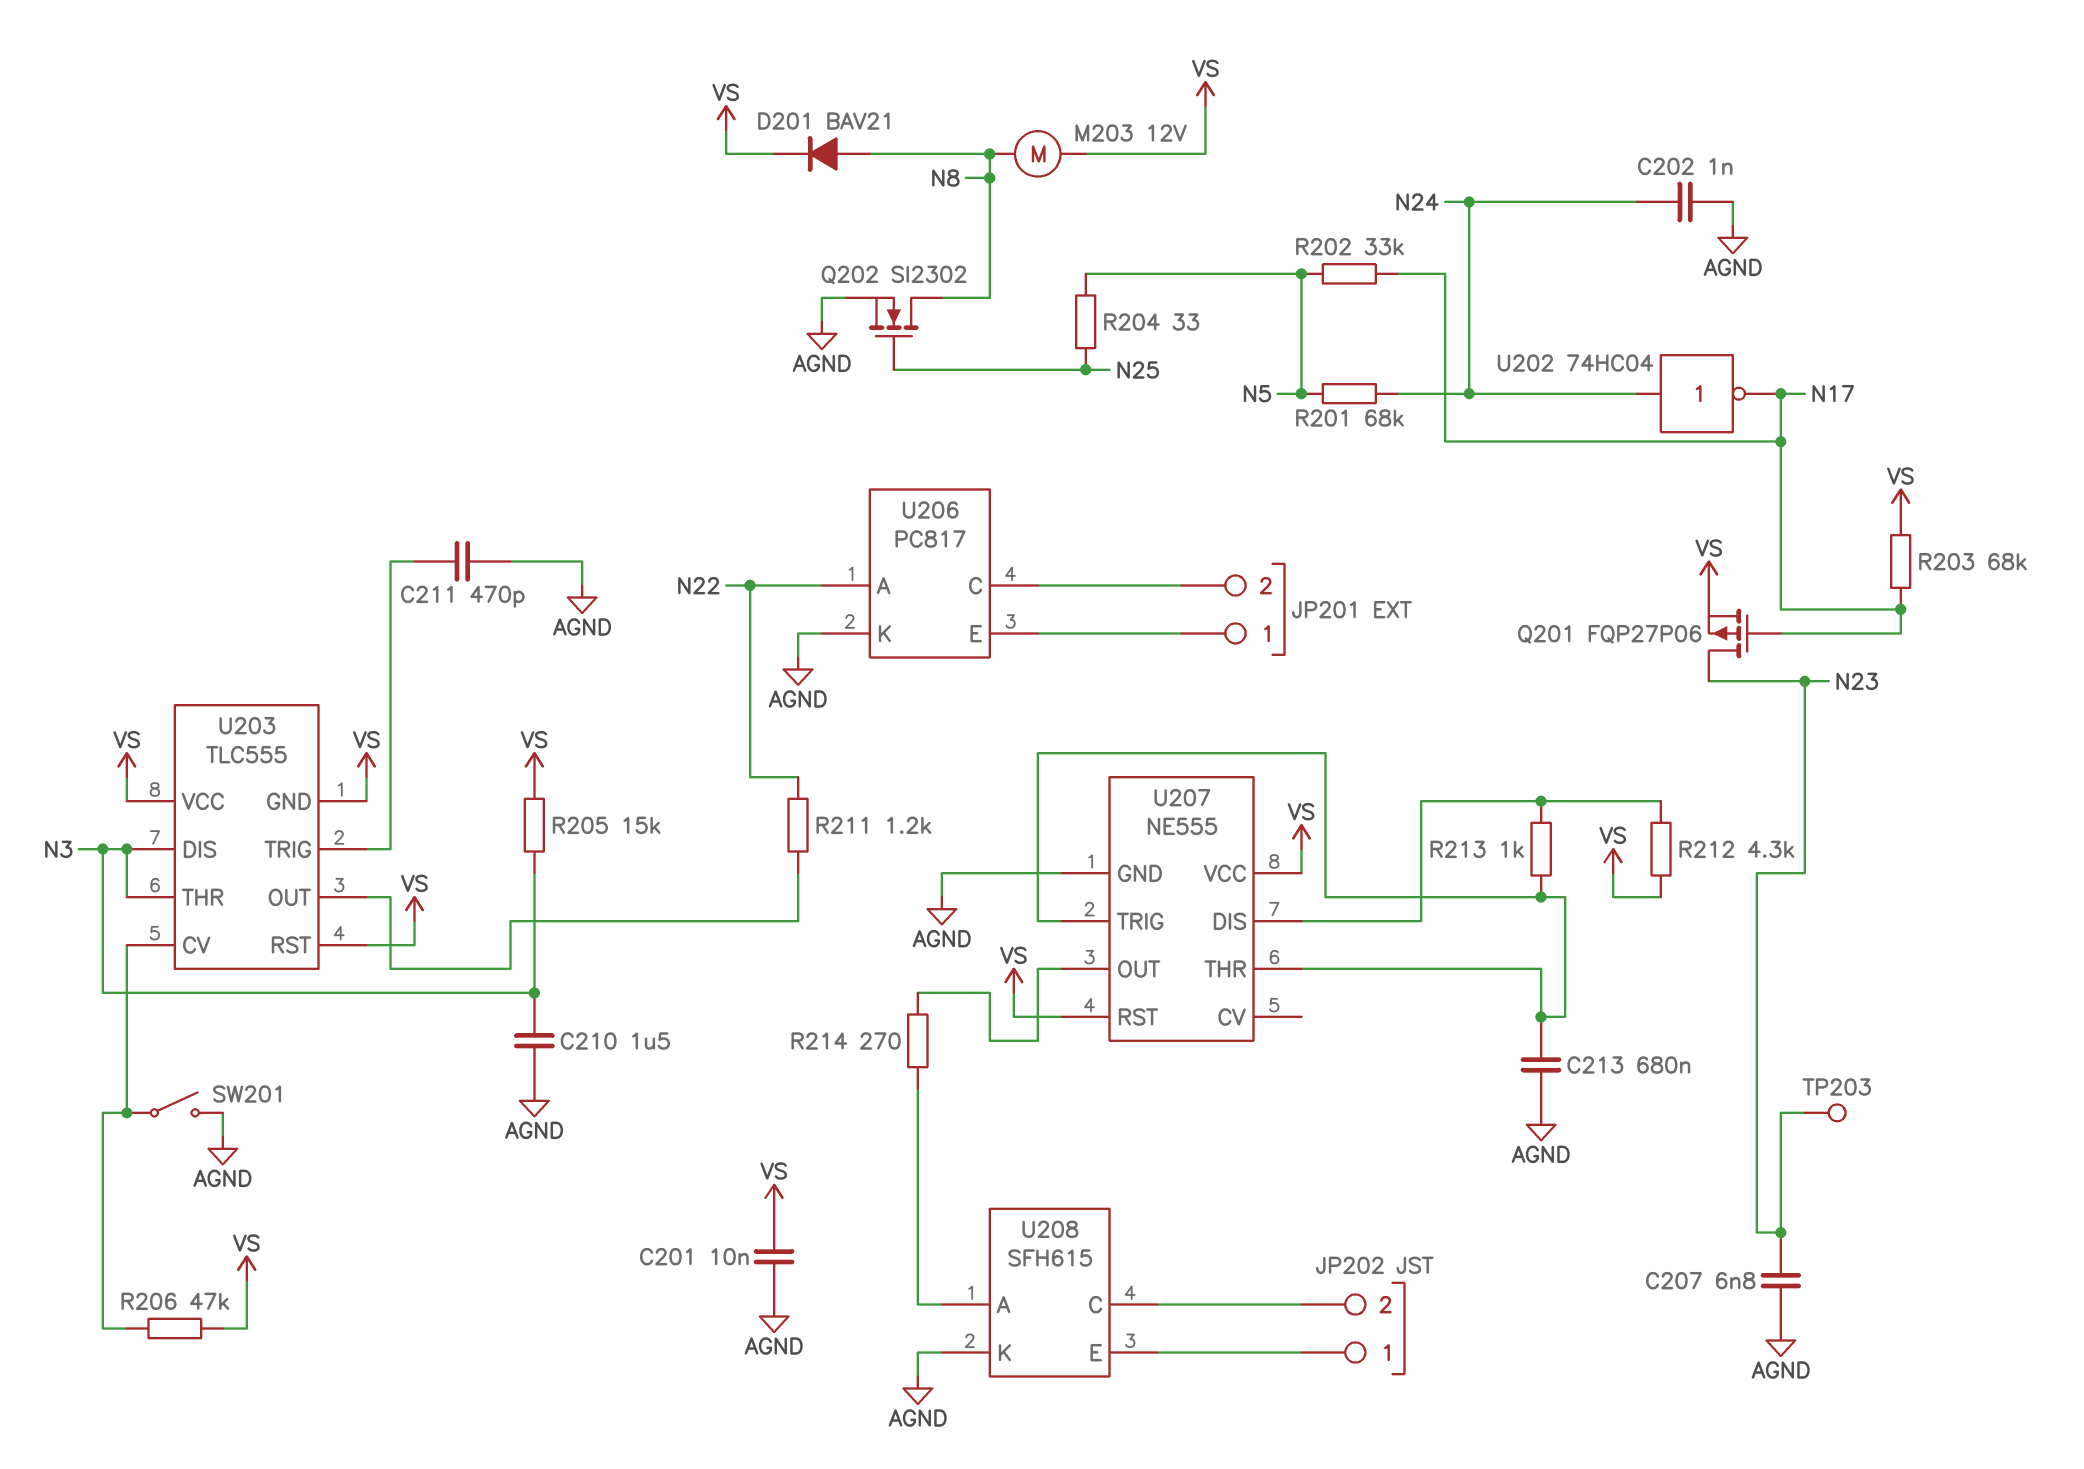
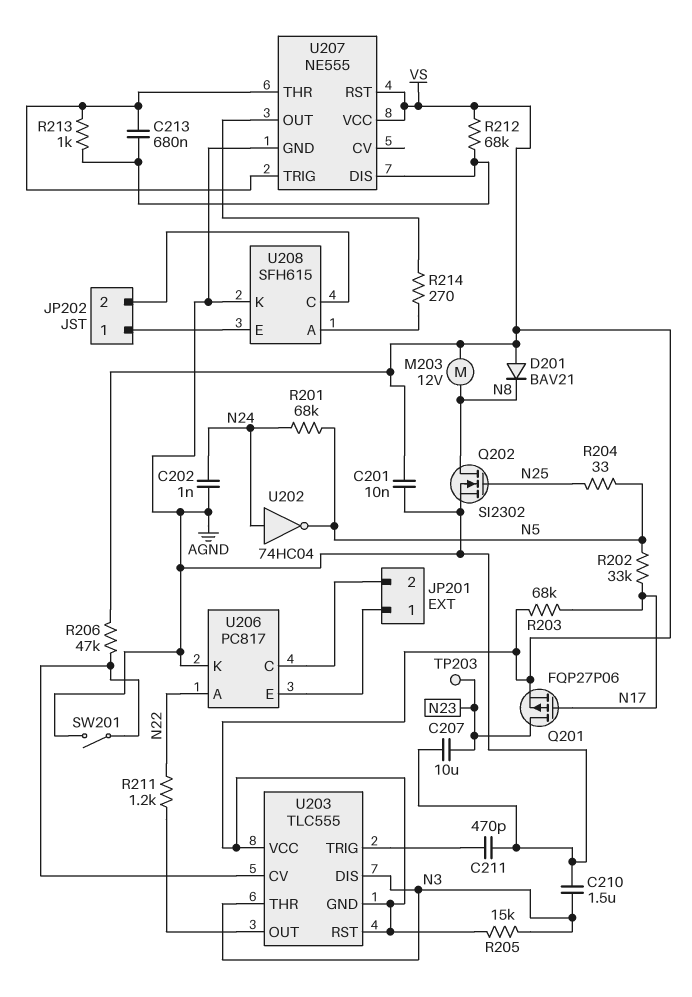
C207: 6.8nF (AGND, N23) -> 10uF (AGND, N23)
C213: 680nF (AGND, U207/THR) -> 680nF (U207/DIS, U207/THR)
D201: diode BAV21 (A N8, K VS) -> diode BAV21 (A VS, K N8)
R212: 4.3k (U207/DIS, VS) -> 68k (U207/DIS, VS)
U202: NOT 74HC04 (in N24, out N17) -> NOT 74HC04 (in N24, out N5)

